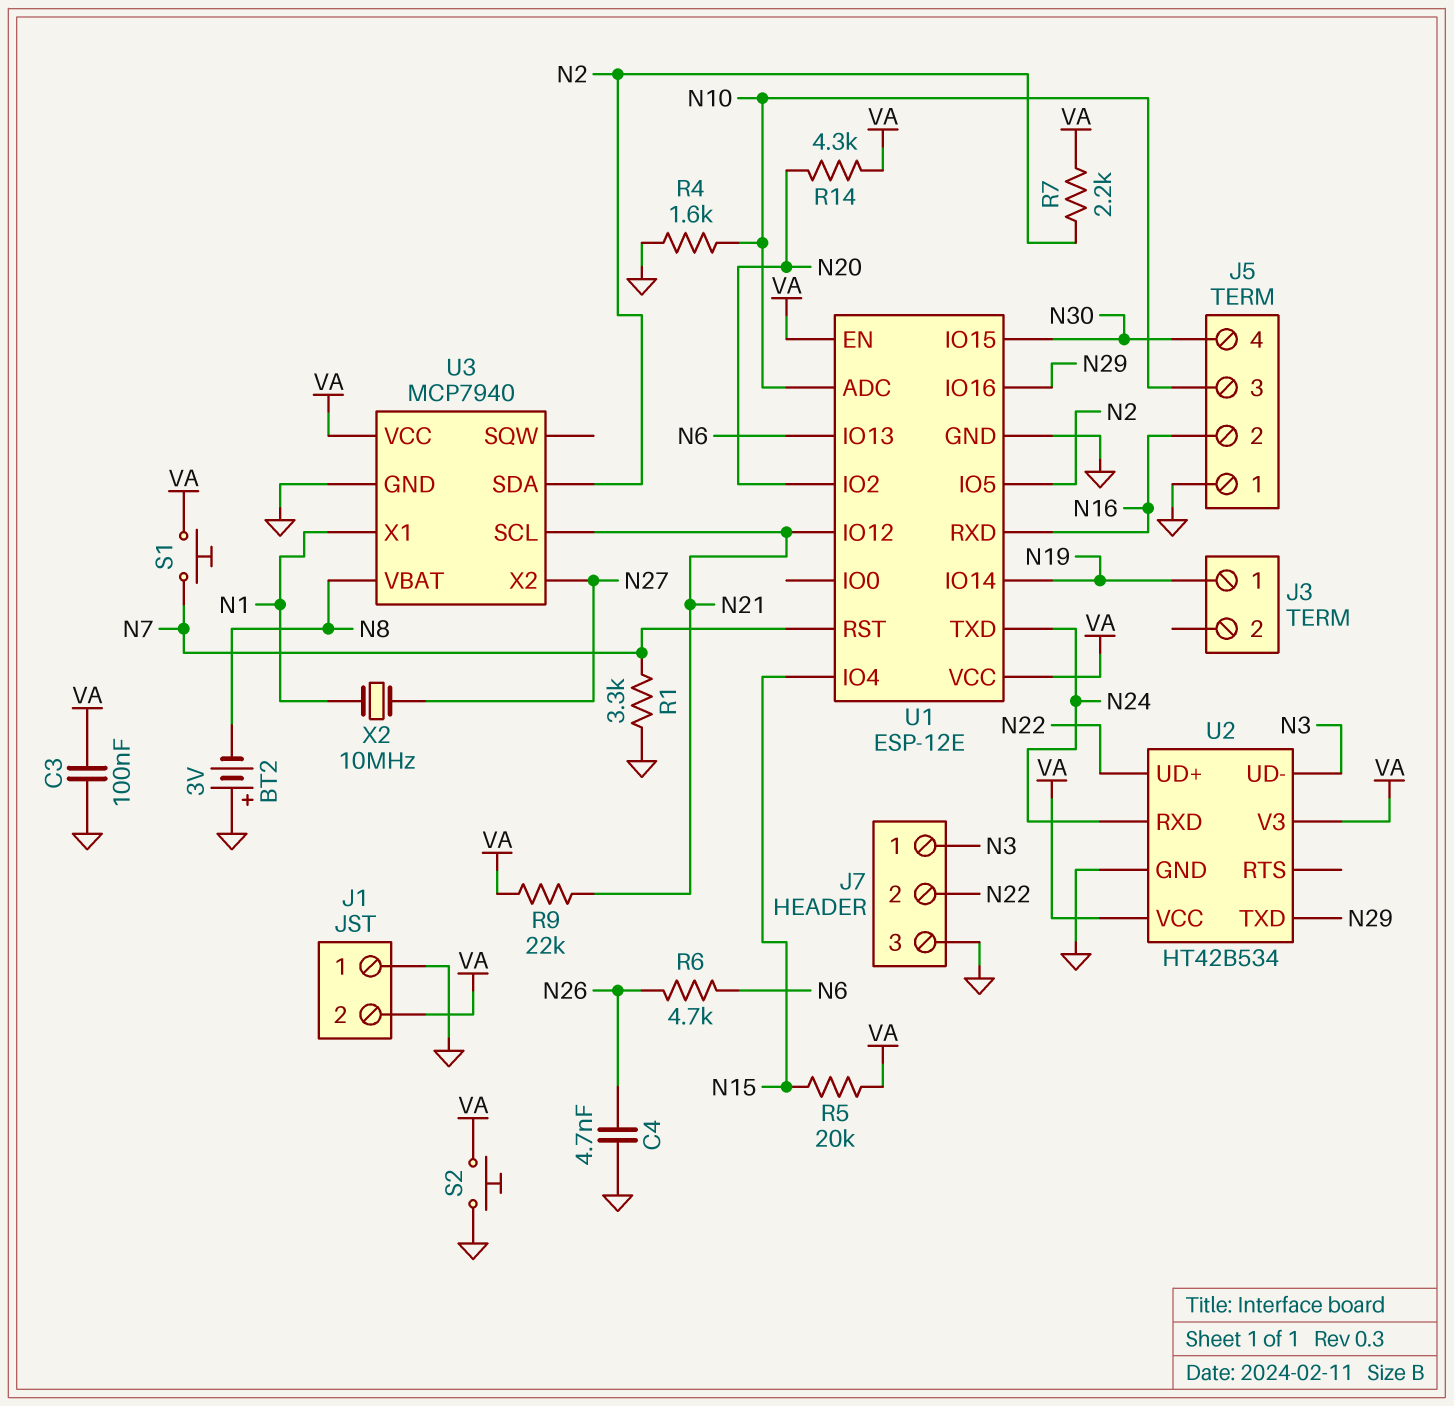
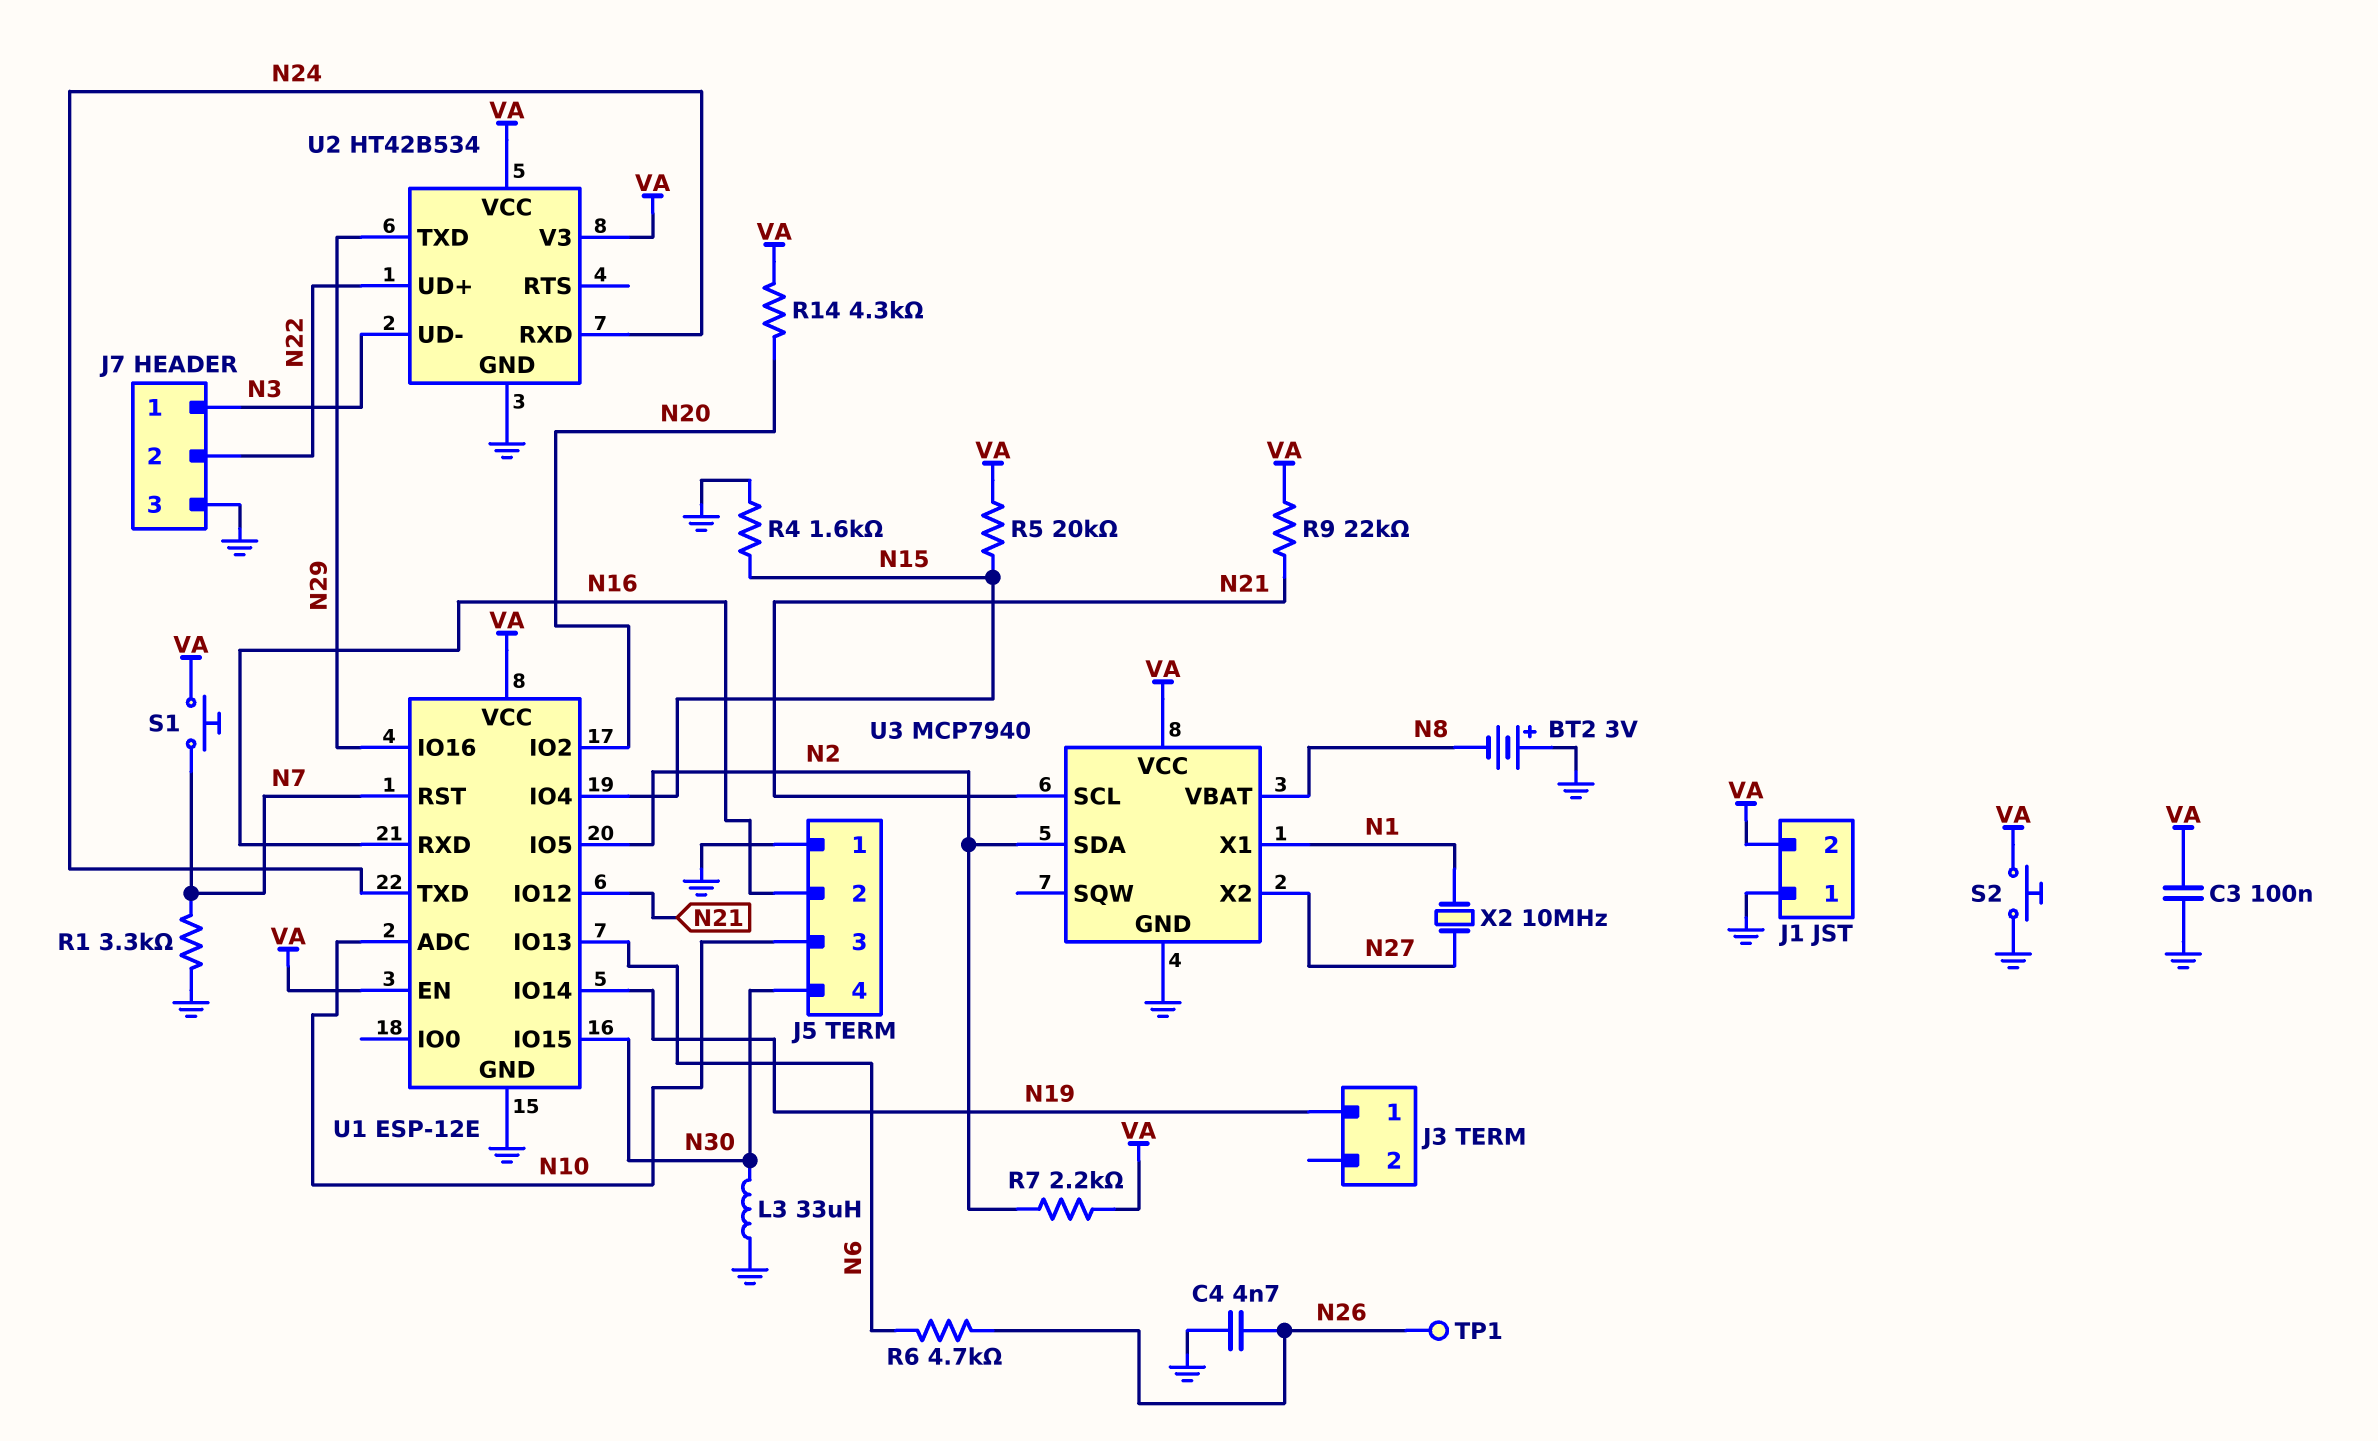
L3: none -> 33uH (GND, N30)
R4: 1.6k (GND, N10) -> 1.6k (GND, N15)
TP1: none -> test point (N26)

